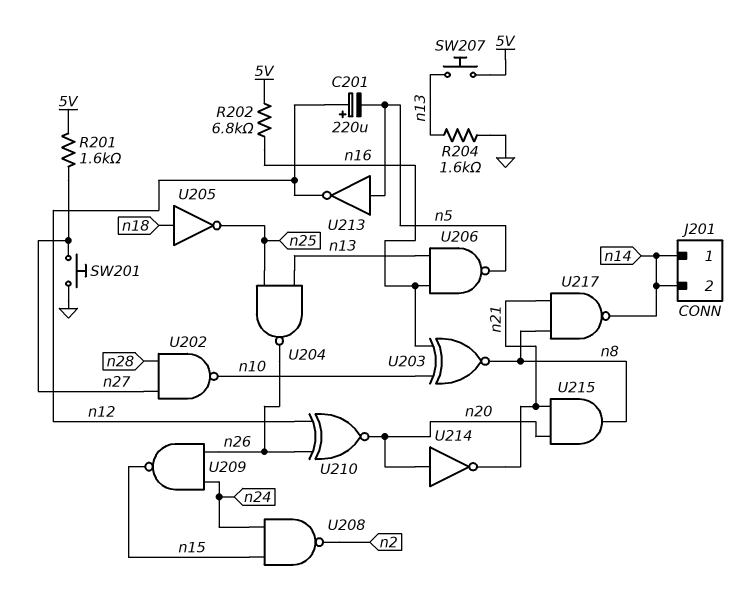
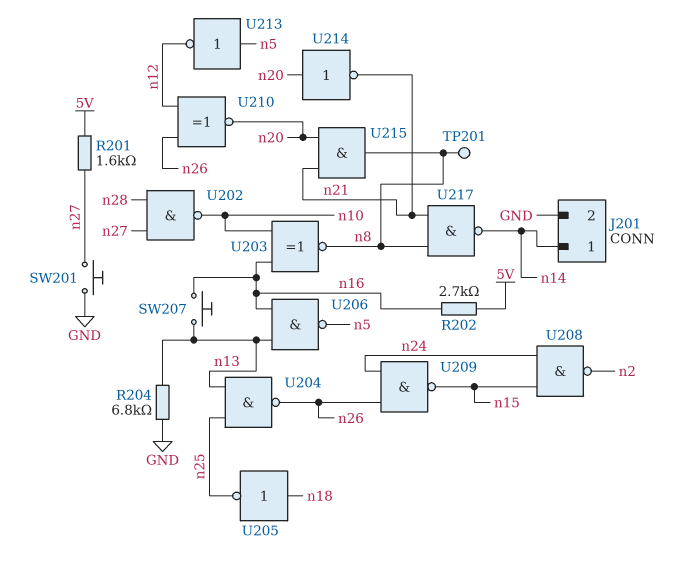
C201: 220uF (plus n12, minus n5) -> none
J201 pin 2: n14 -> GND
R202: 6.8k (5V, n16) -> 2.7k (5V, n16)
R204: 1.6k (GND, n13) -> 6.8k (GND, n13)
SW207: button (5V, n13) -> button (n13, n16)
TP201: none -> test point (n8)

